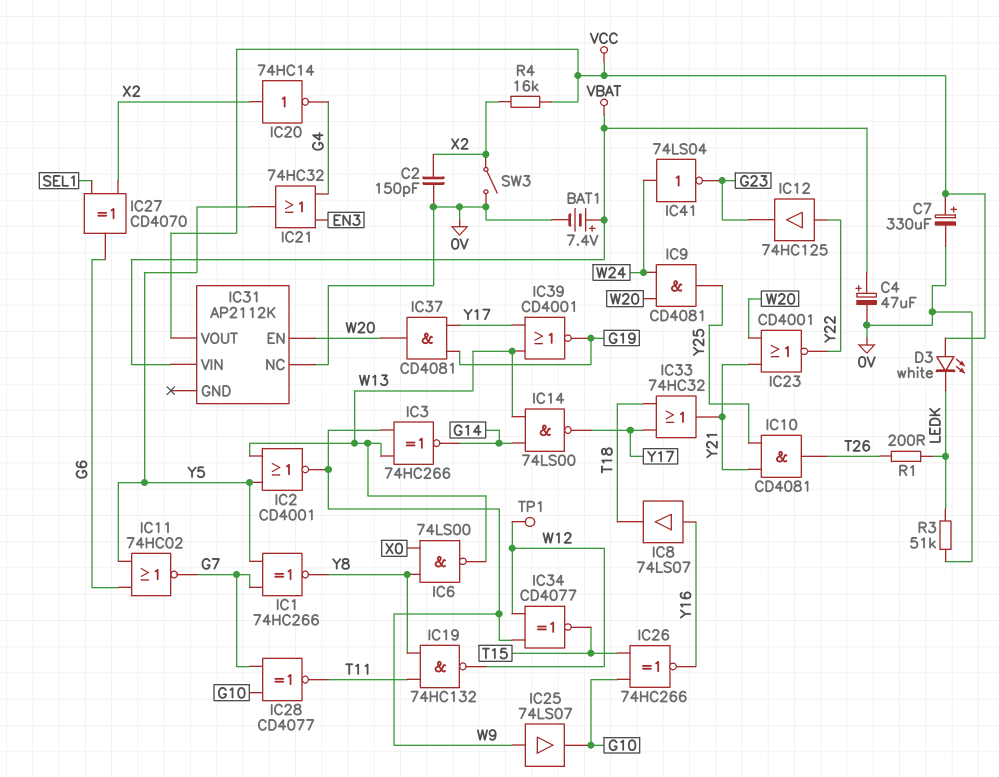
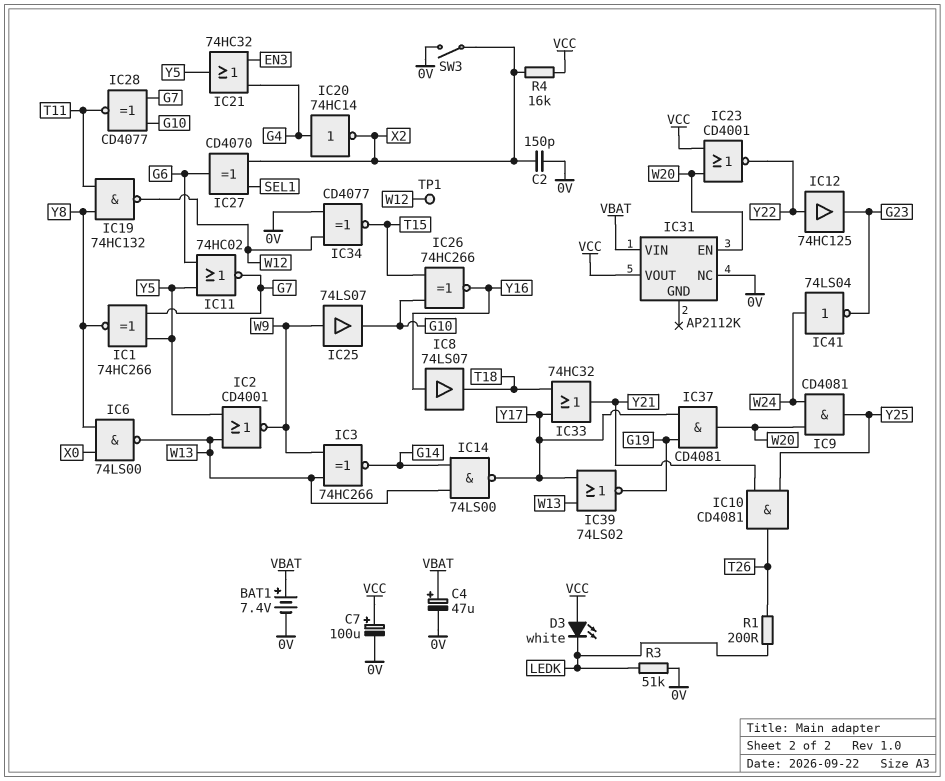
C7: 330uF (plus VCC, minus 0V) -> 100uF (plus VCC, minus 0V)
IC20: NOT 74HC14 (in X2, out G4) -> NOT 74HC14 (in G4, out X2)
IC23: NOR CD4001 (in W20, in Y21, out Y22) -> NOR CD4001 (in VCC, in W20, out Y22)
IC34: XNOR CD4077 (in W9, in W12, out T15) -> XNOR CD4077 (in 0V, in W12, out T15)
IC39: NOR CD4001 (in W13, in Y17, out G19) -> NOR 74LS02 (in W13, in Y17, out G19)

